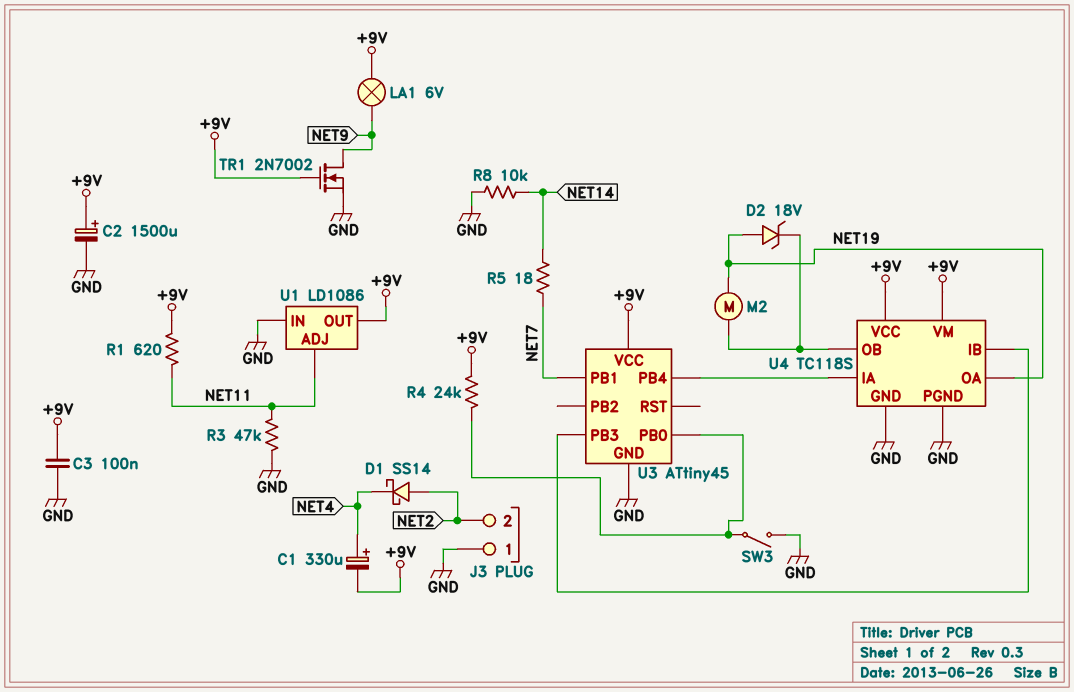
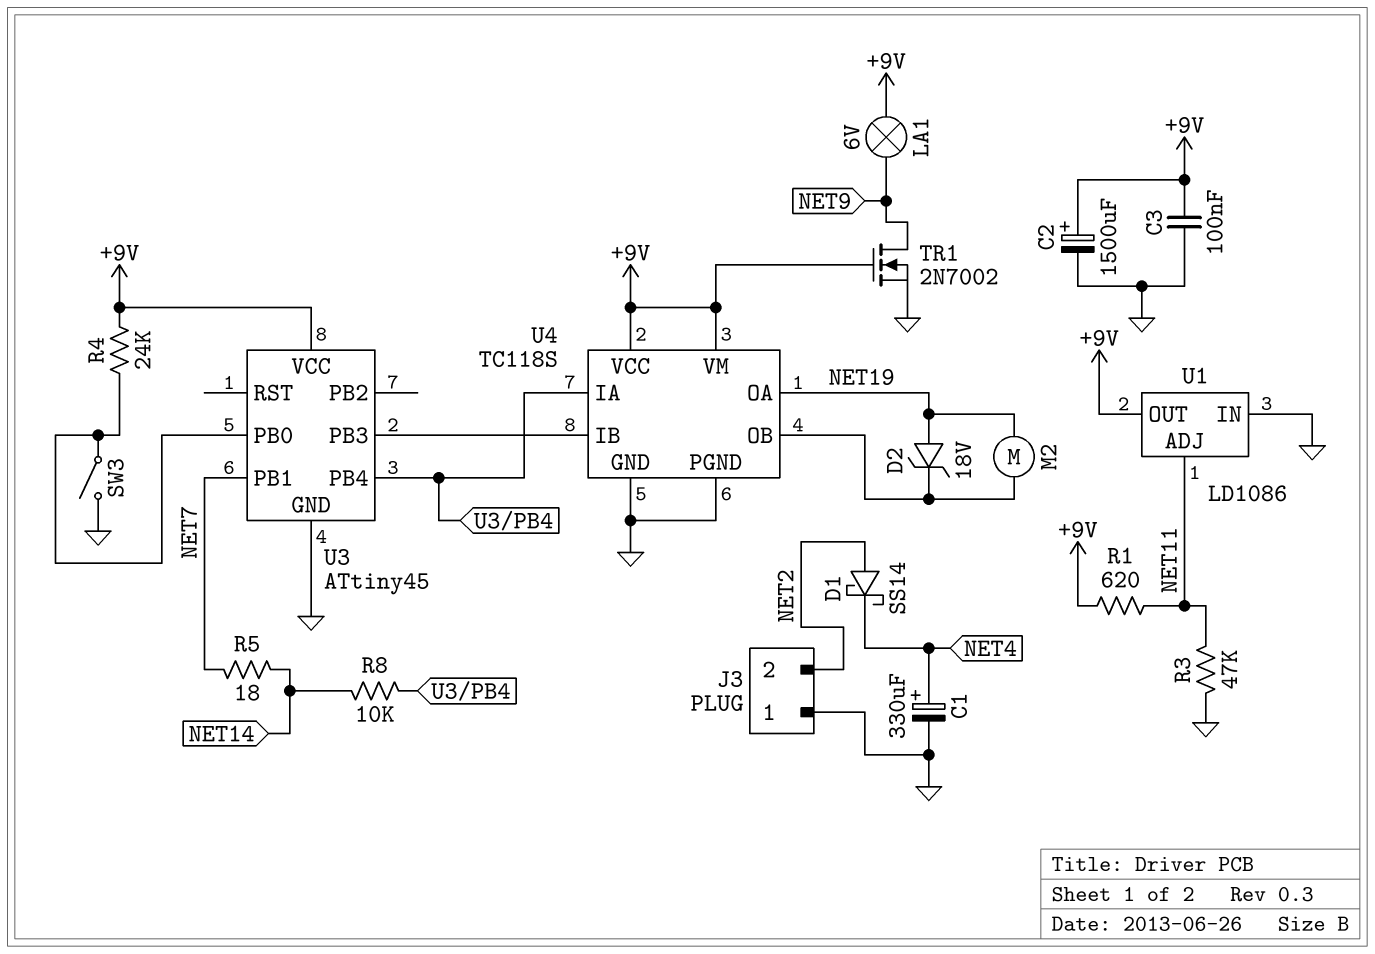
C1: 330uF (plus NET4, minus +9V) -> 330uF (plus NET4, minus GND)
R8: 10k (GND, NET14) -> 10k (NET14, U3/PB4)

